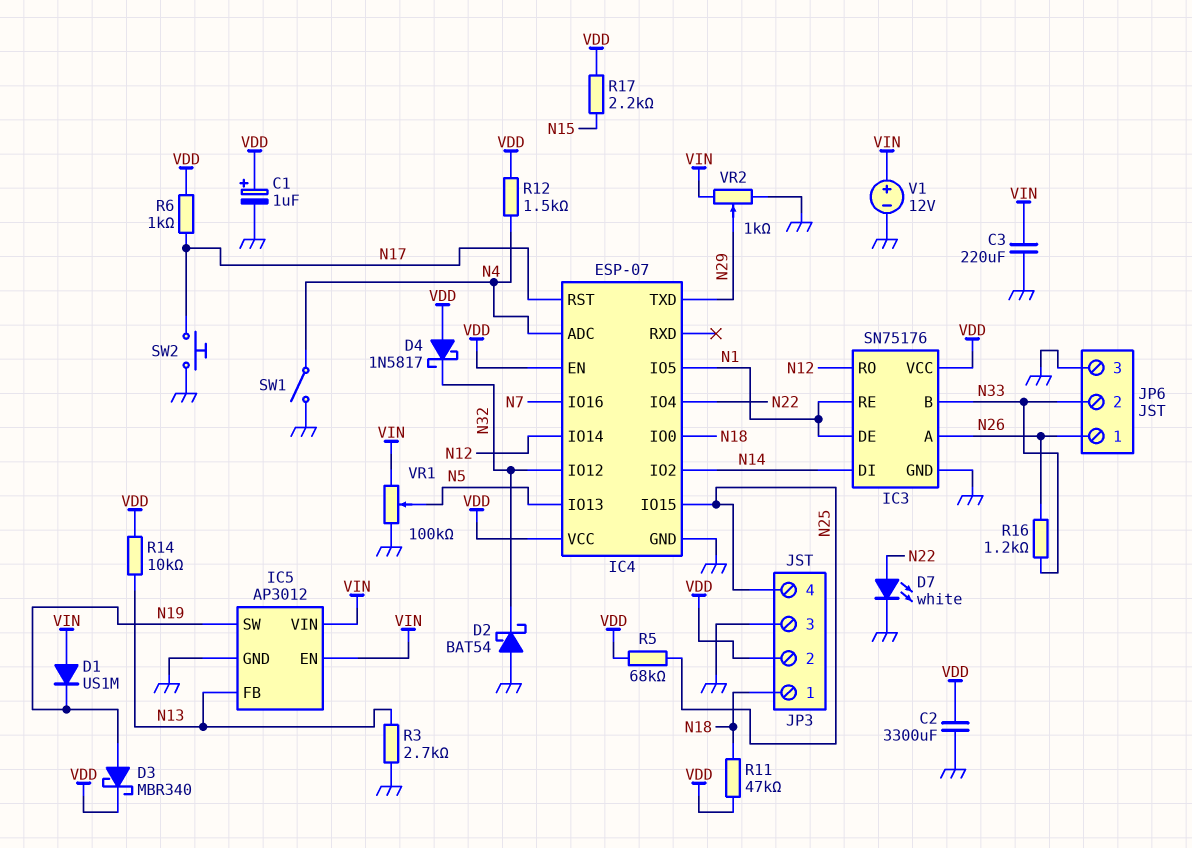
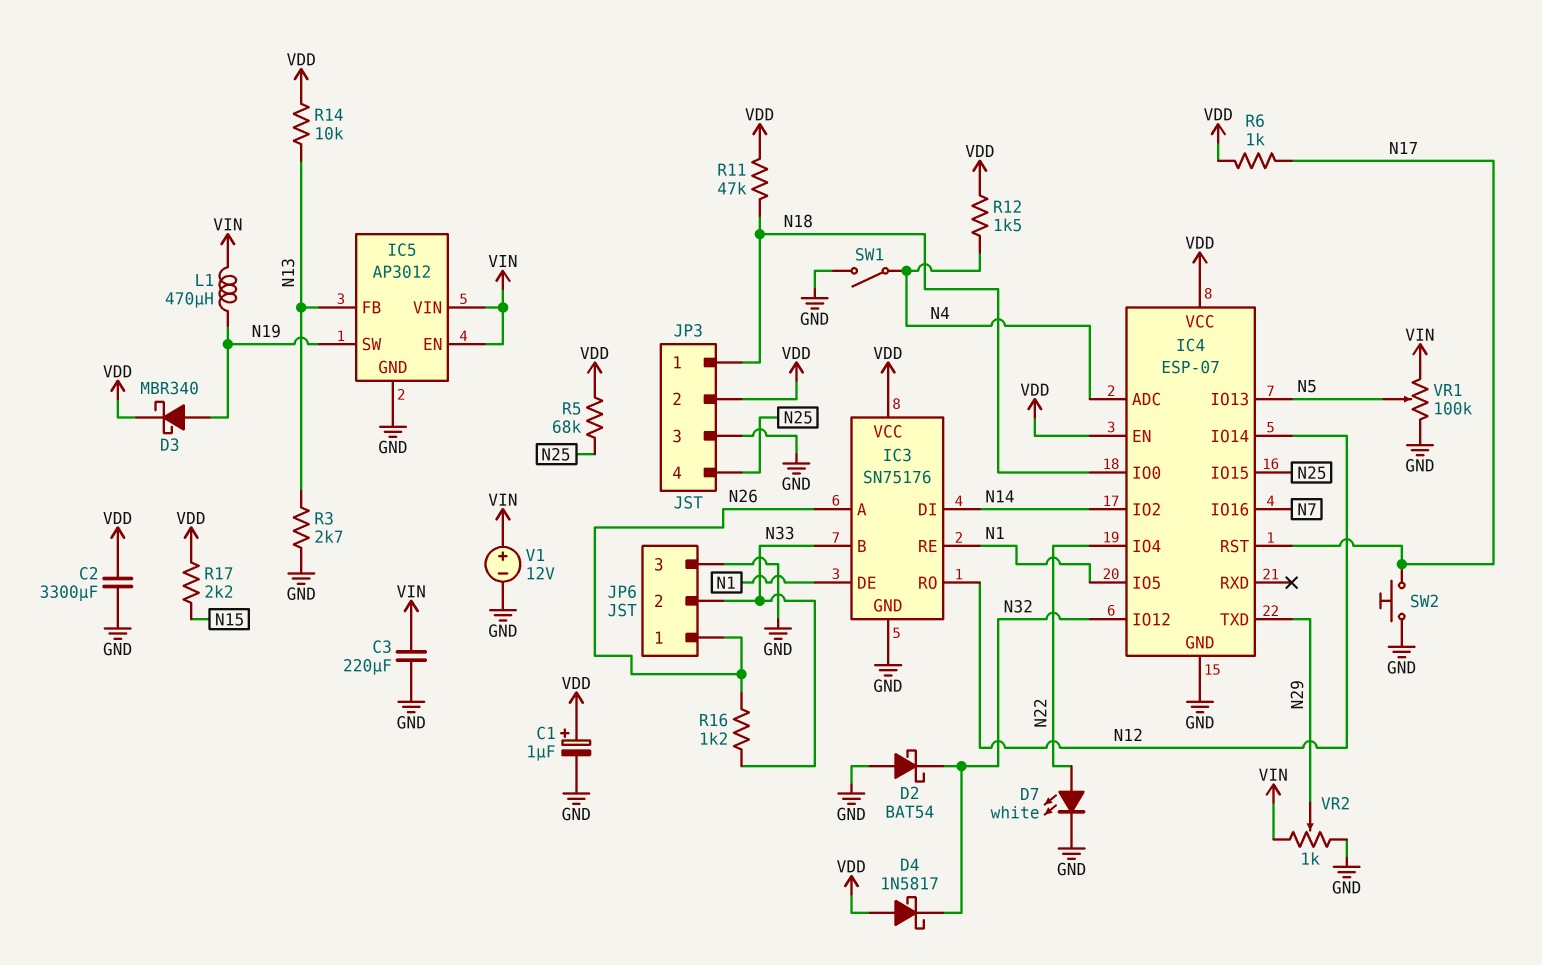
D1: diode US1M (A VIN, K N19) -> none
L1: none -> 470uH (N19, VIN)

